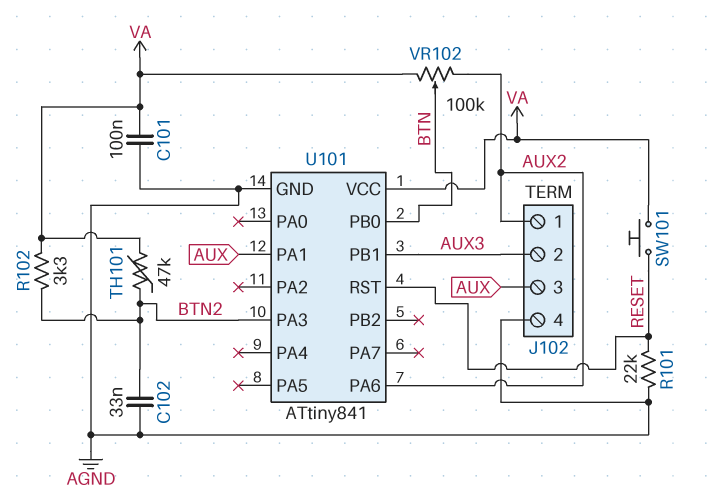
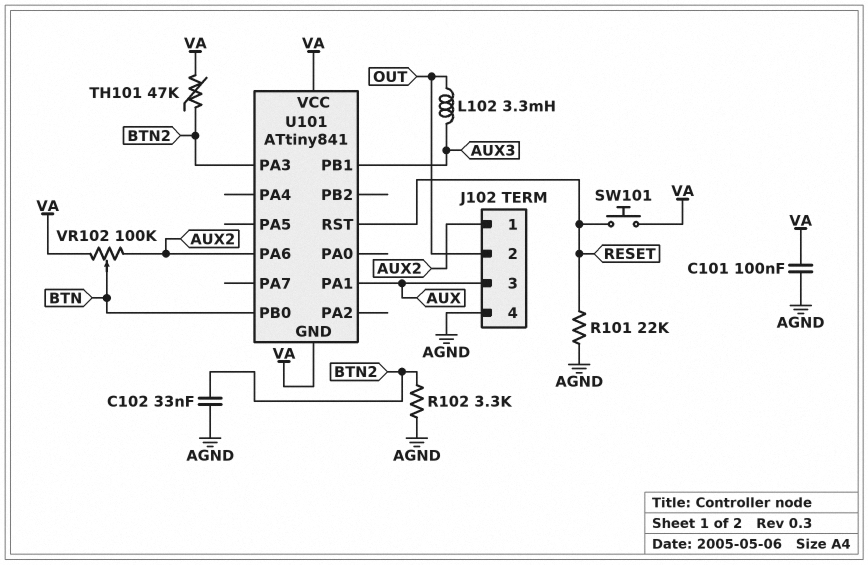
J102 pin 2: AUX3 -> OUT
L102: none -> 3.3mH (AUX3, OUT)
R102: 3.3k (BTN2, VA) -> 3.3k (AGND, BTN2)
U101 pin GND: AGND -> VA

